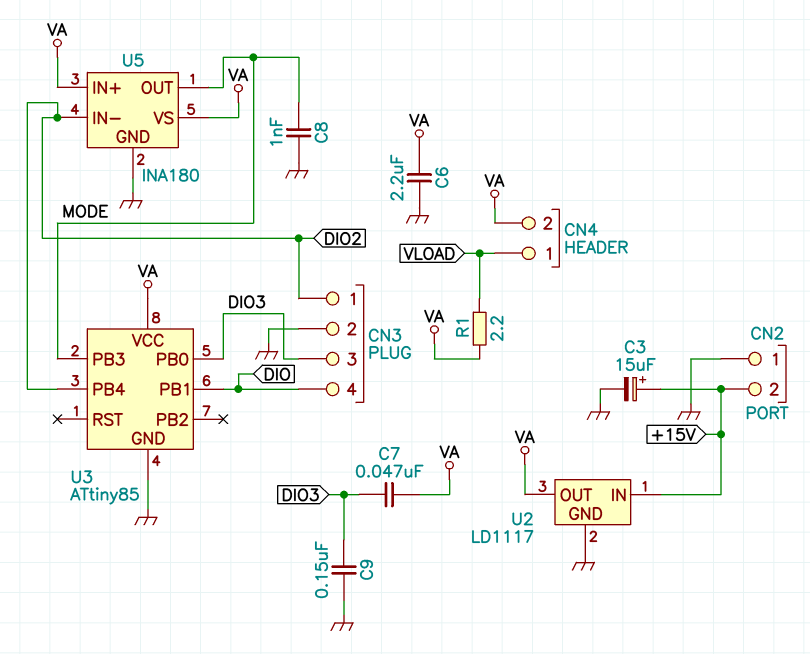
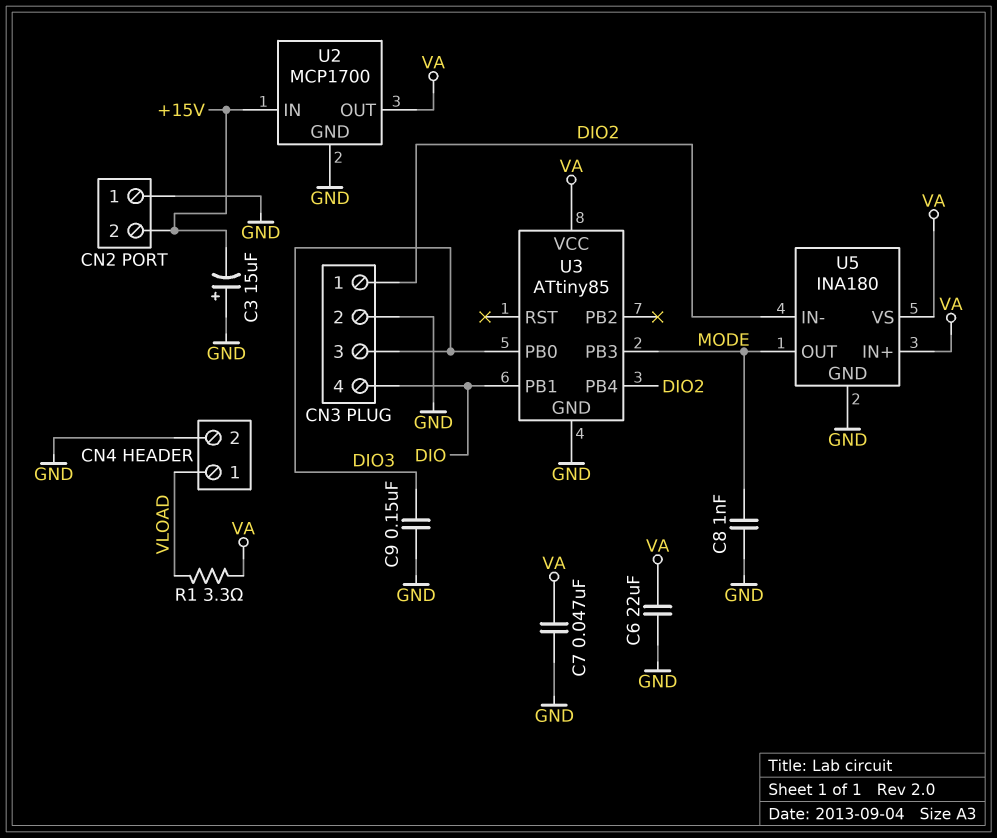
C3: 15uF (plus +15V, minus GND) -> 15uF (plus GND, minus +15V)
C6: 2.2uF (GND, VA) -> 22uF (GND, VA)
C7: 47nF (DIO3, VA) -> 47nF (GND, VA)
CN4 pin 2: VA -> GND
R1: 2.2 (VA, VLOAD) -> 3.3 (VA, VLOAD)
U2: LD1117 -> MCP1700

